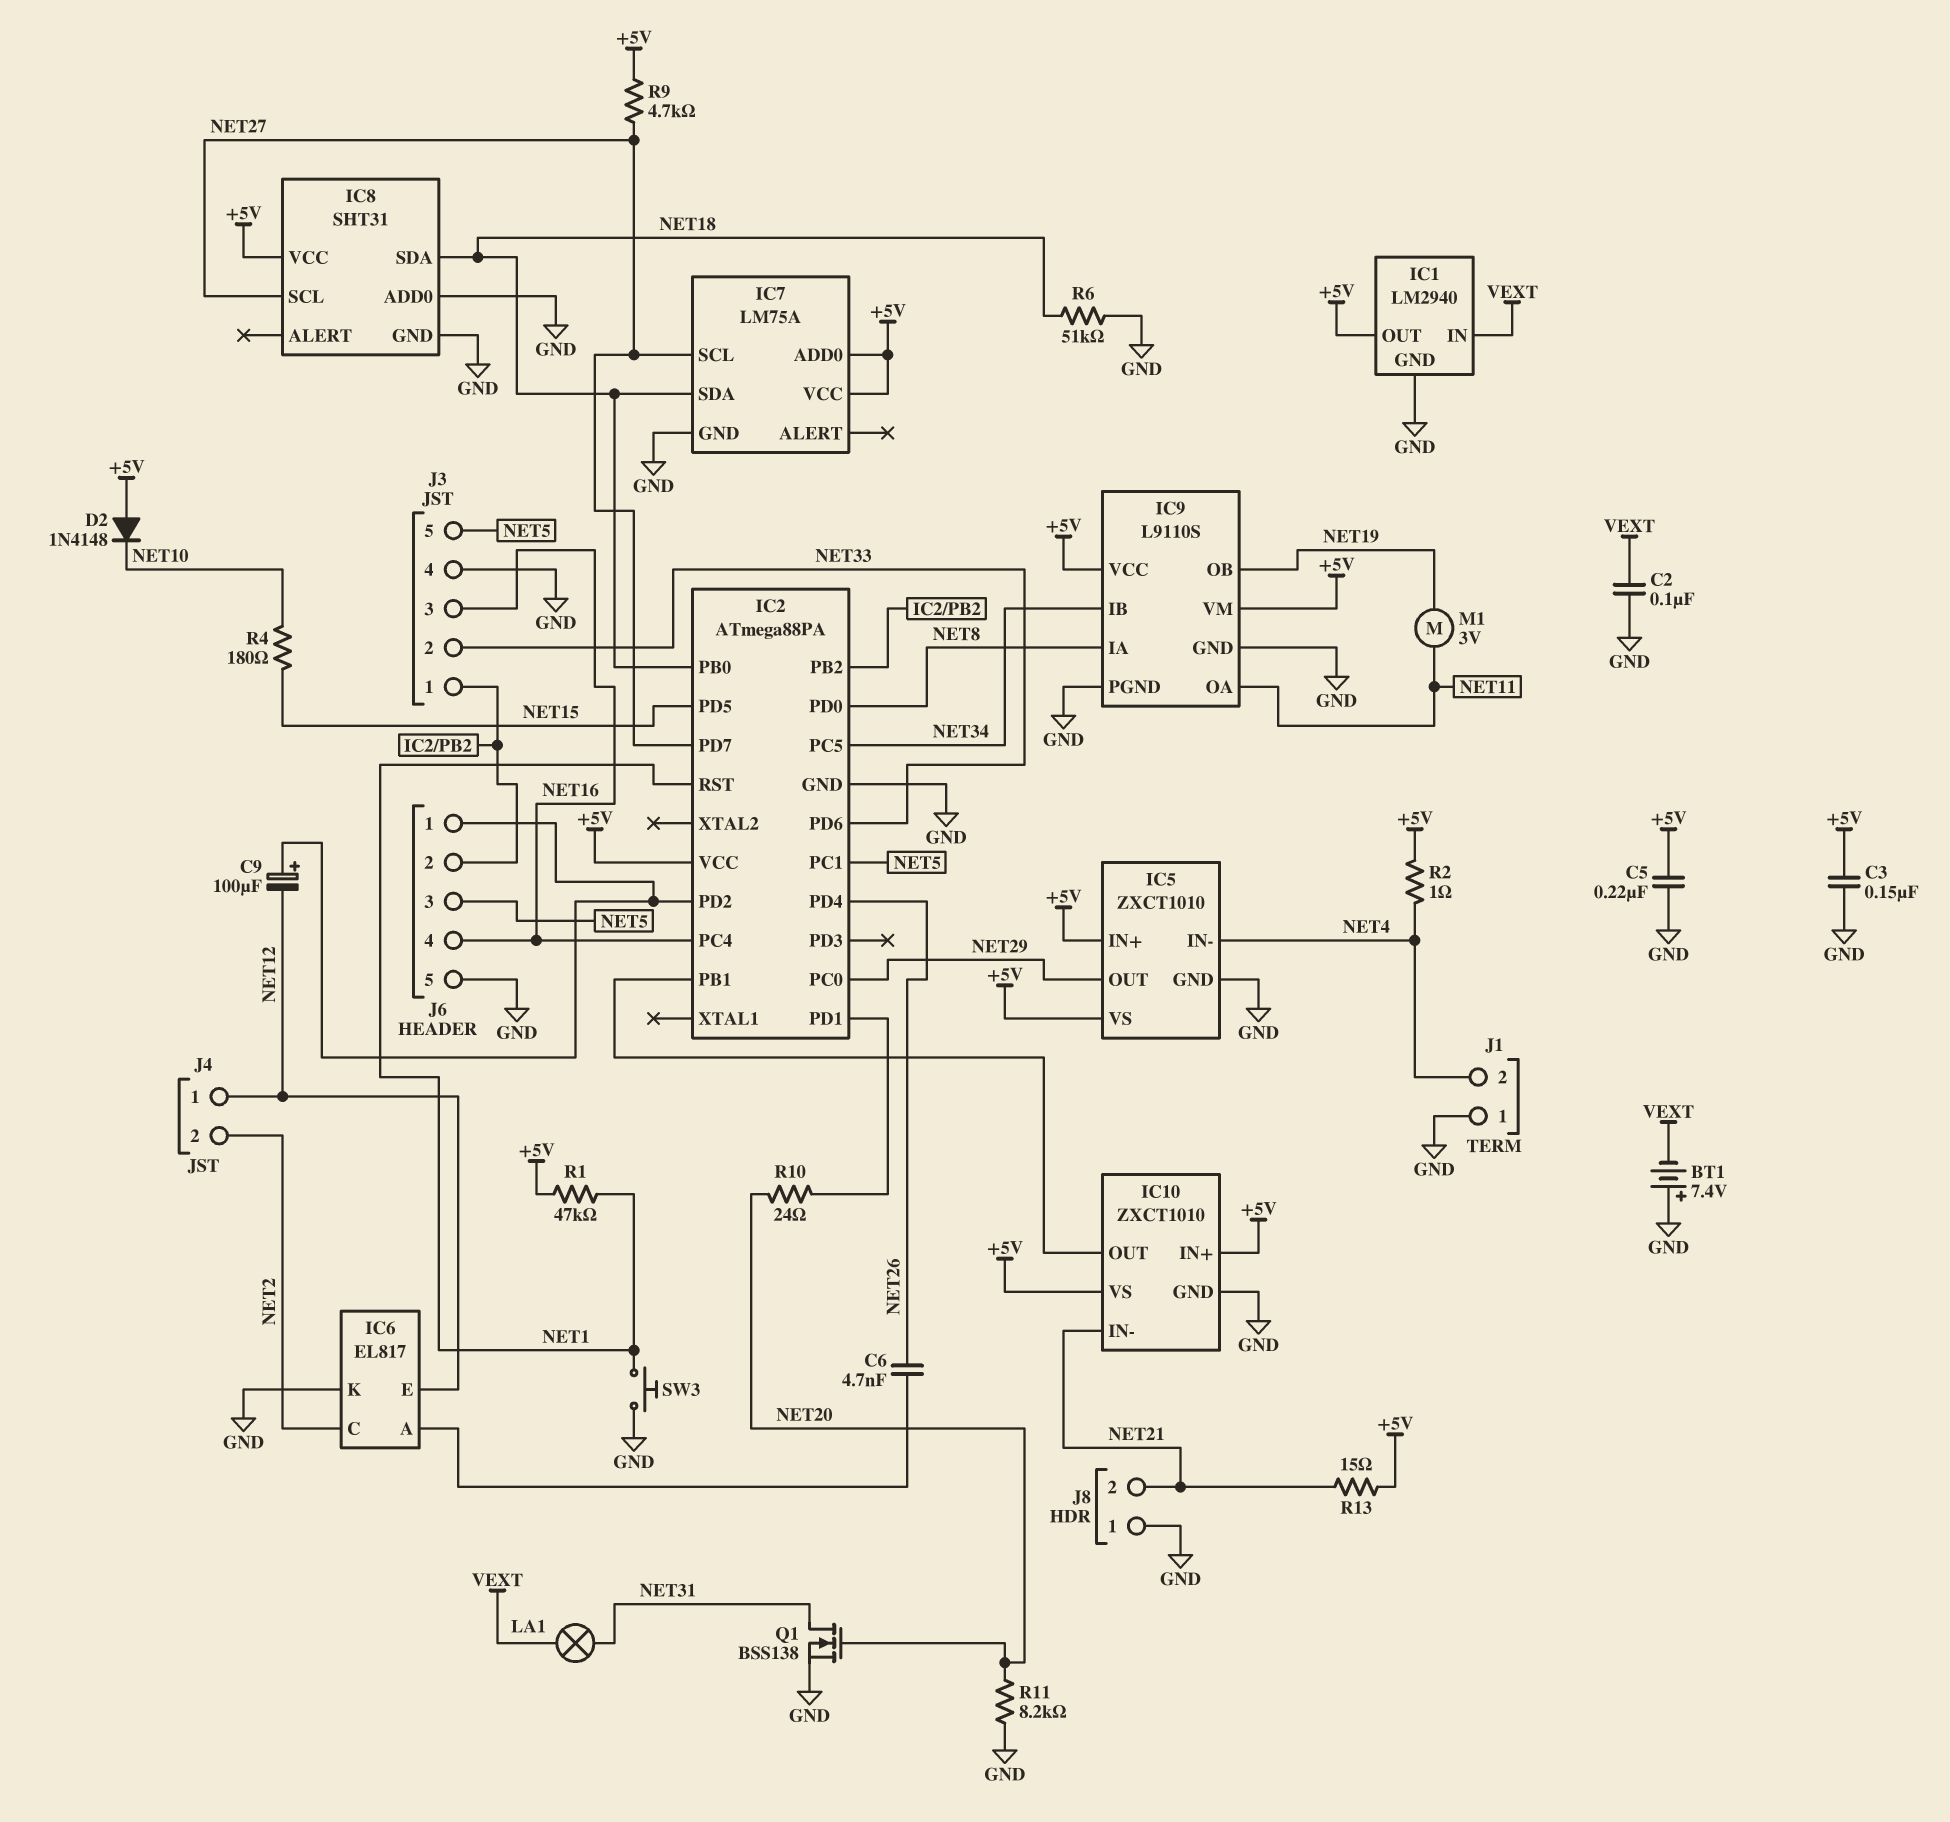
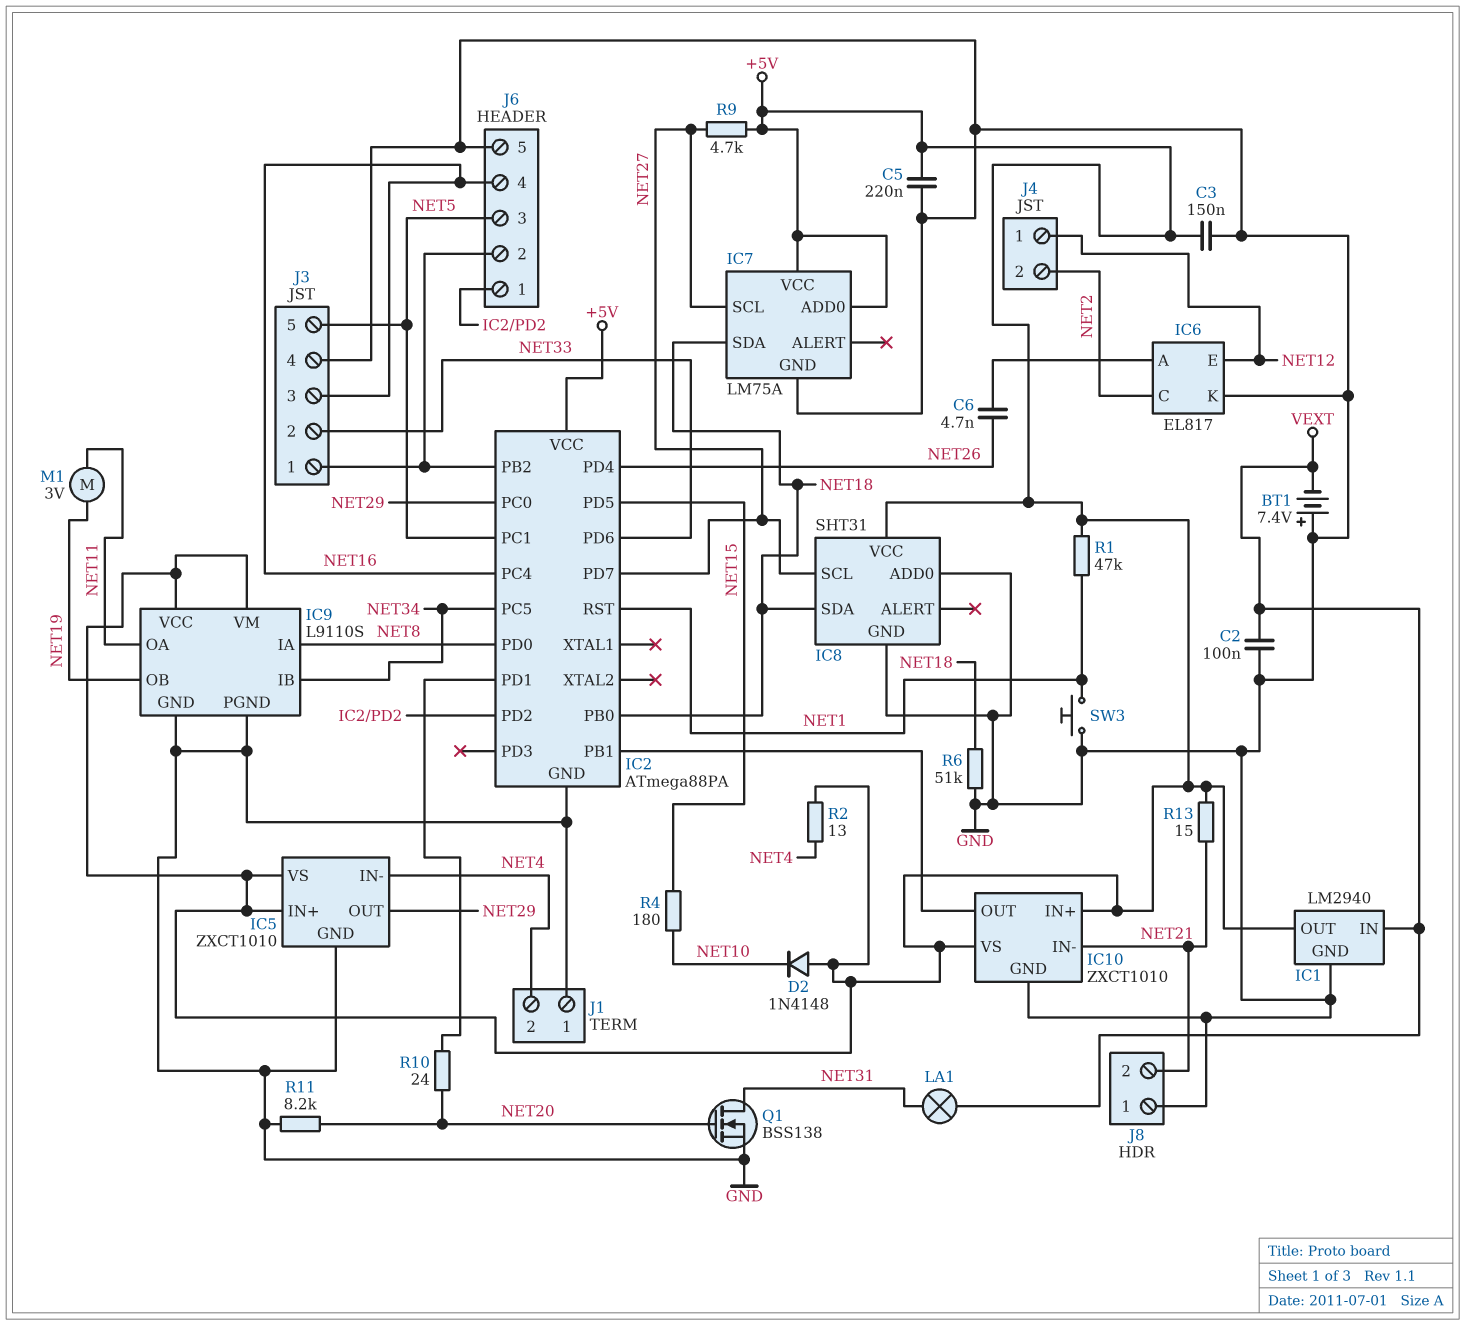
C9: 100uF (plus IC2/PD2, minus NET12) -> none
R2: 1 (+5V, NET4) -> 13 (+5V, NET4)

